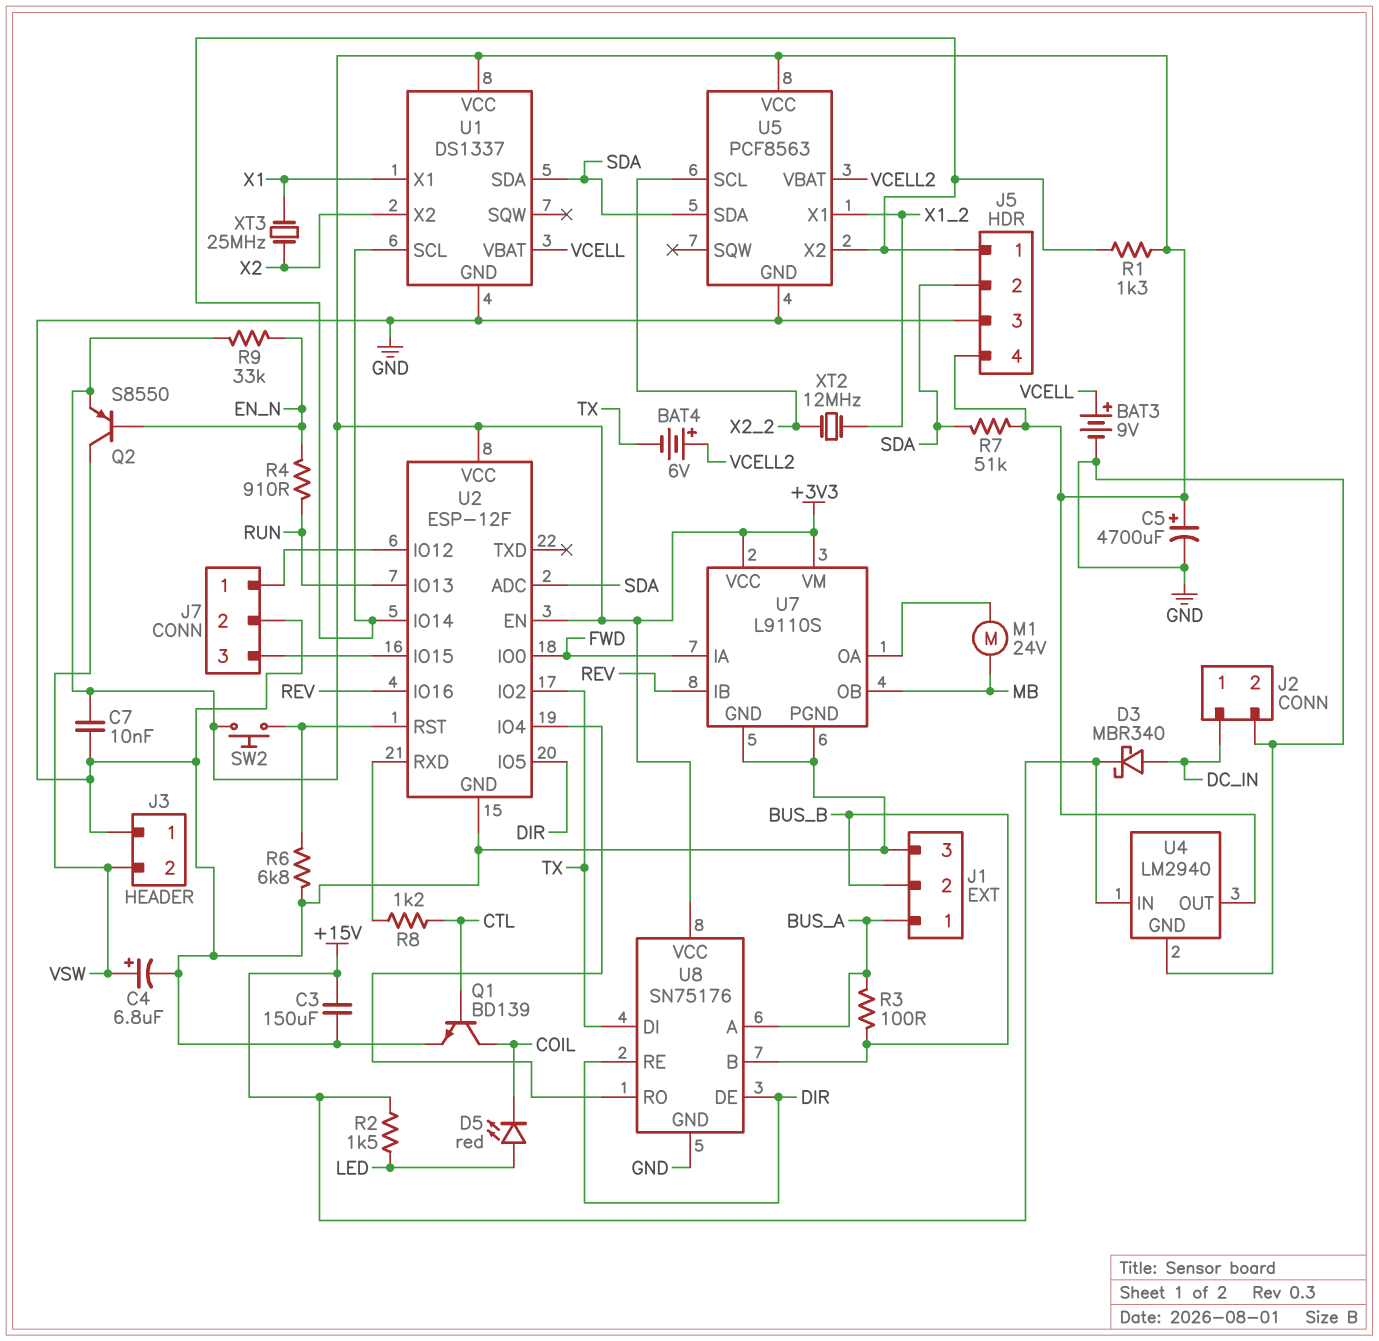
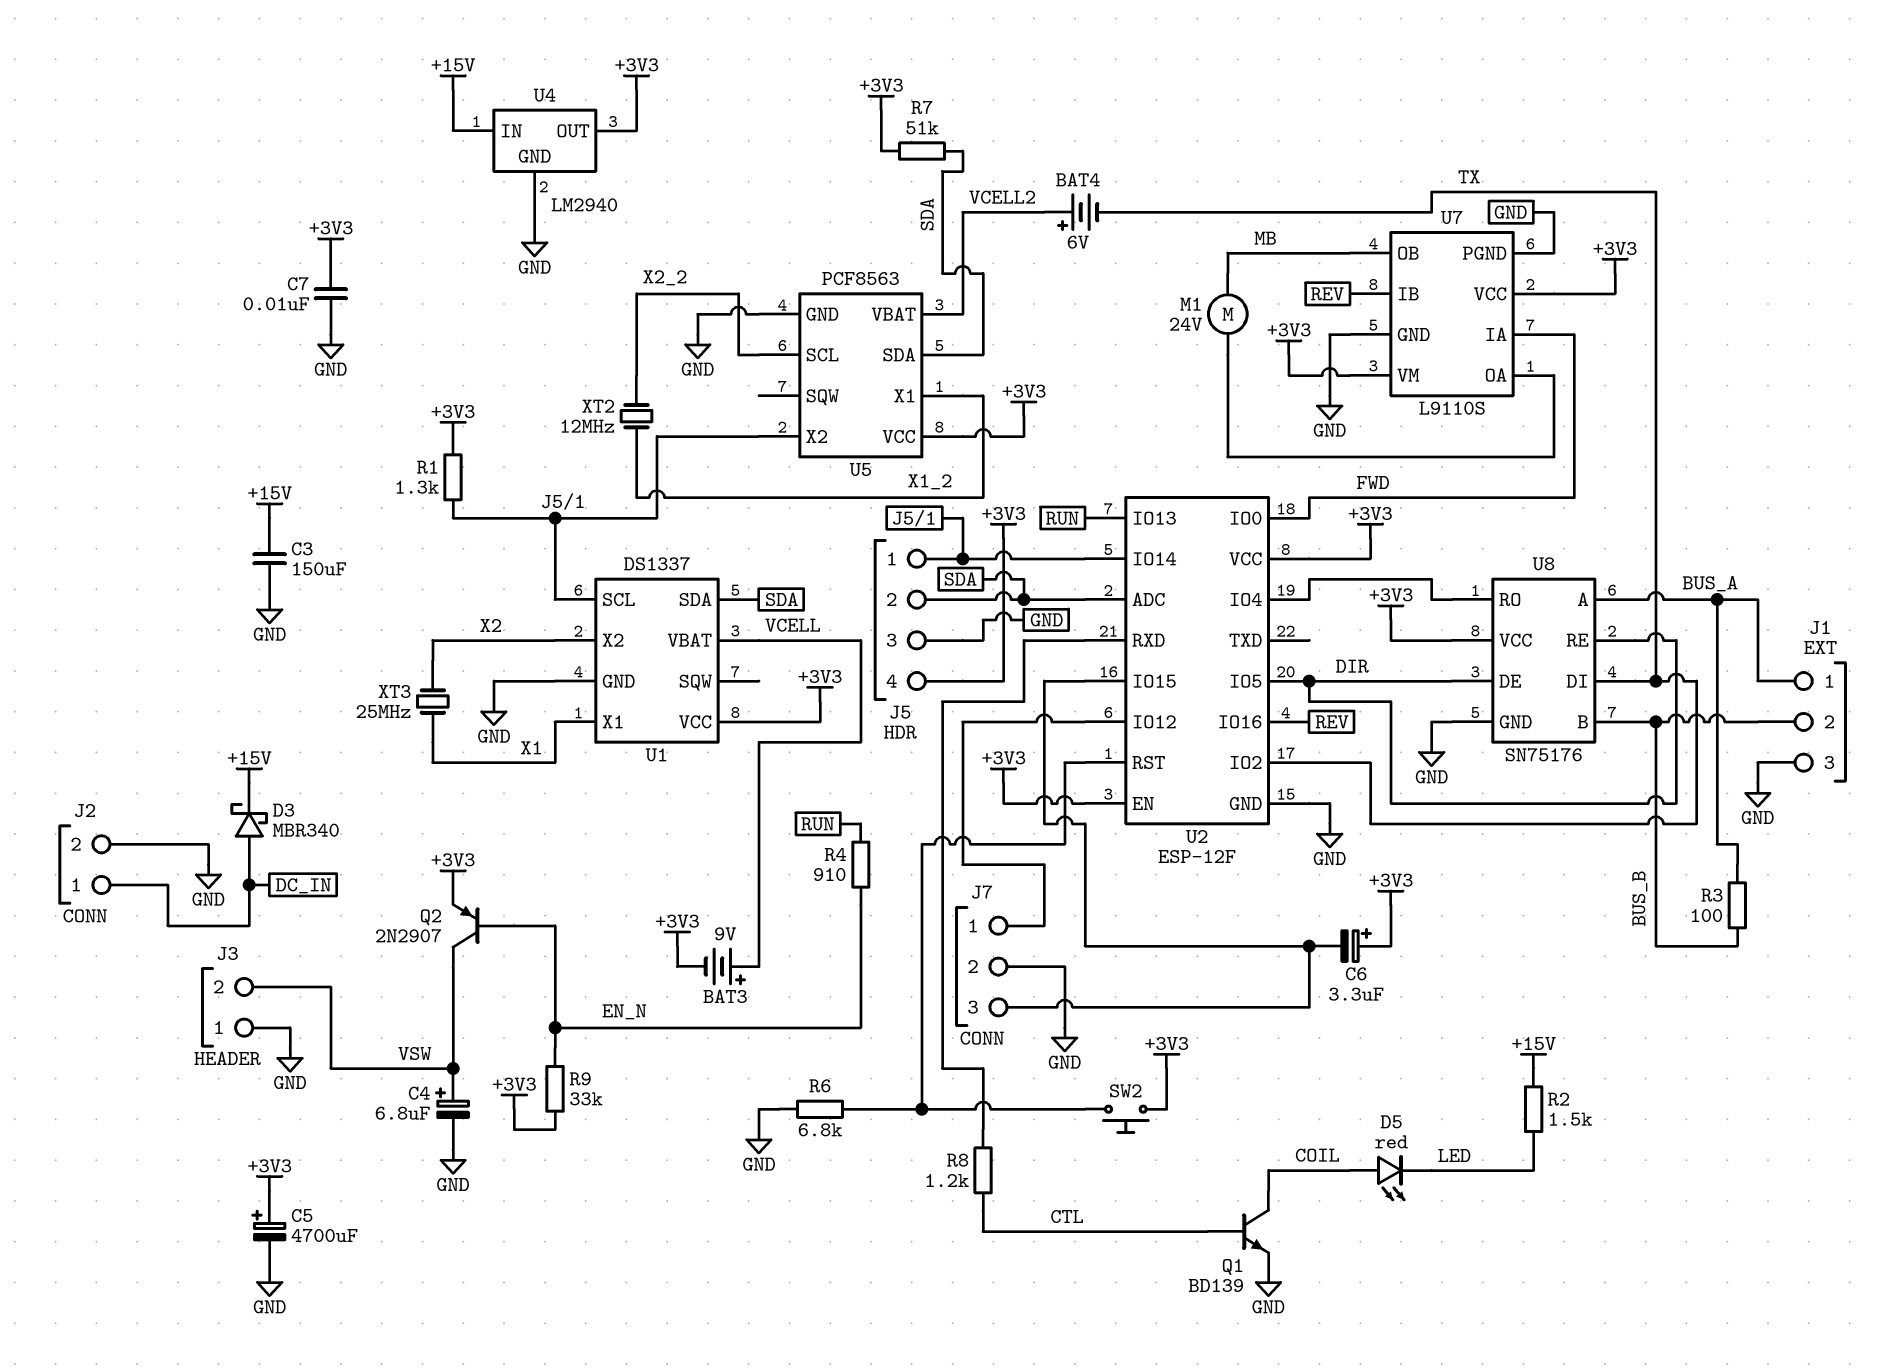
BAT3: 9V (plus VCELL, minus GND) -> 9V (plus VCELL, minus +3V3)
C6: none -> 3.3uF (plus +3V3, minus J7/3)
D5: LED red (A LED, K COIL) -> LED red (A COIL, K LED)
Q2: PNP S8550 (B EN_N, C VSW, E +3V3) -> PNP 2N2907 (B EN_N, C VSW, E +3V3)

